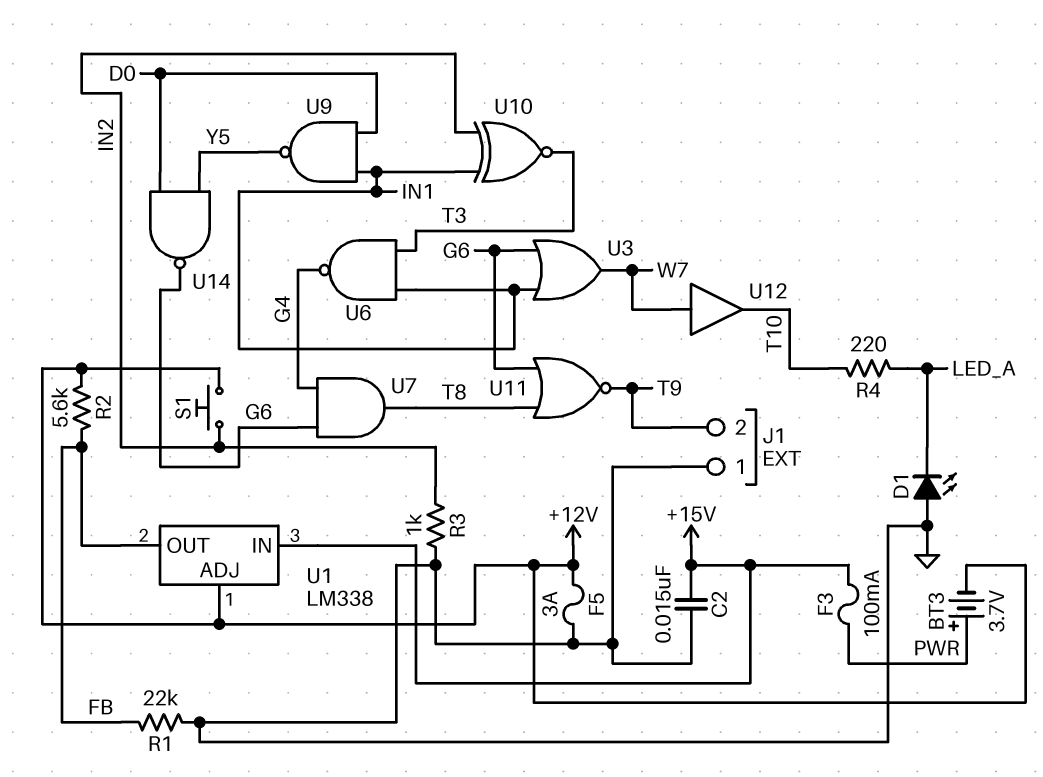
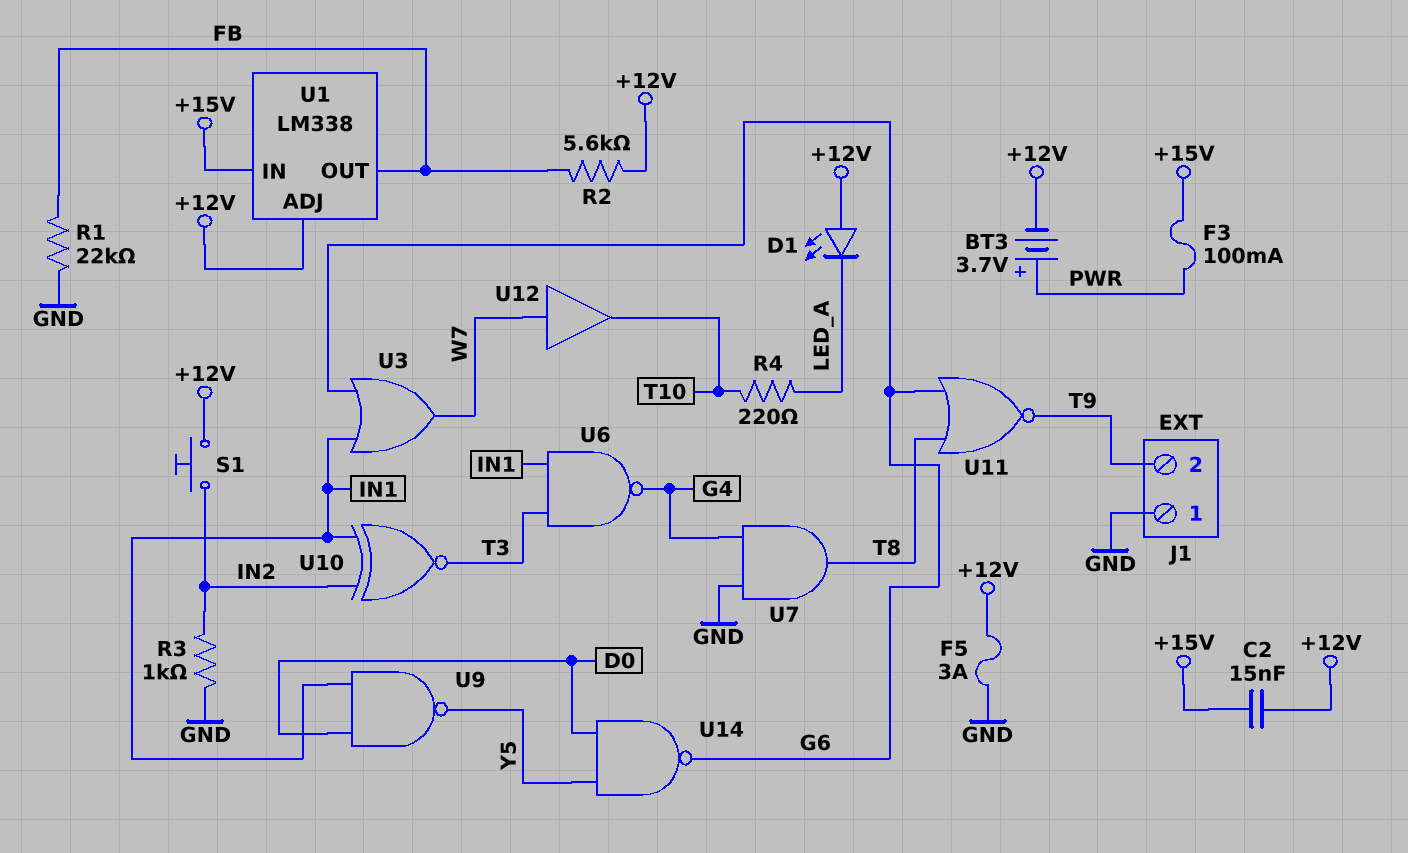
C2: 15nF (+15V, GND) -> 15nF (+12V, +15V)
D1: LED (A GND, K LED_A) -> LED (A +12V, K LED_A)
U7: AND (in G4, in G6, out T8) -> AND (in G4, in GND, out T8)

